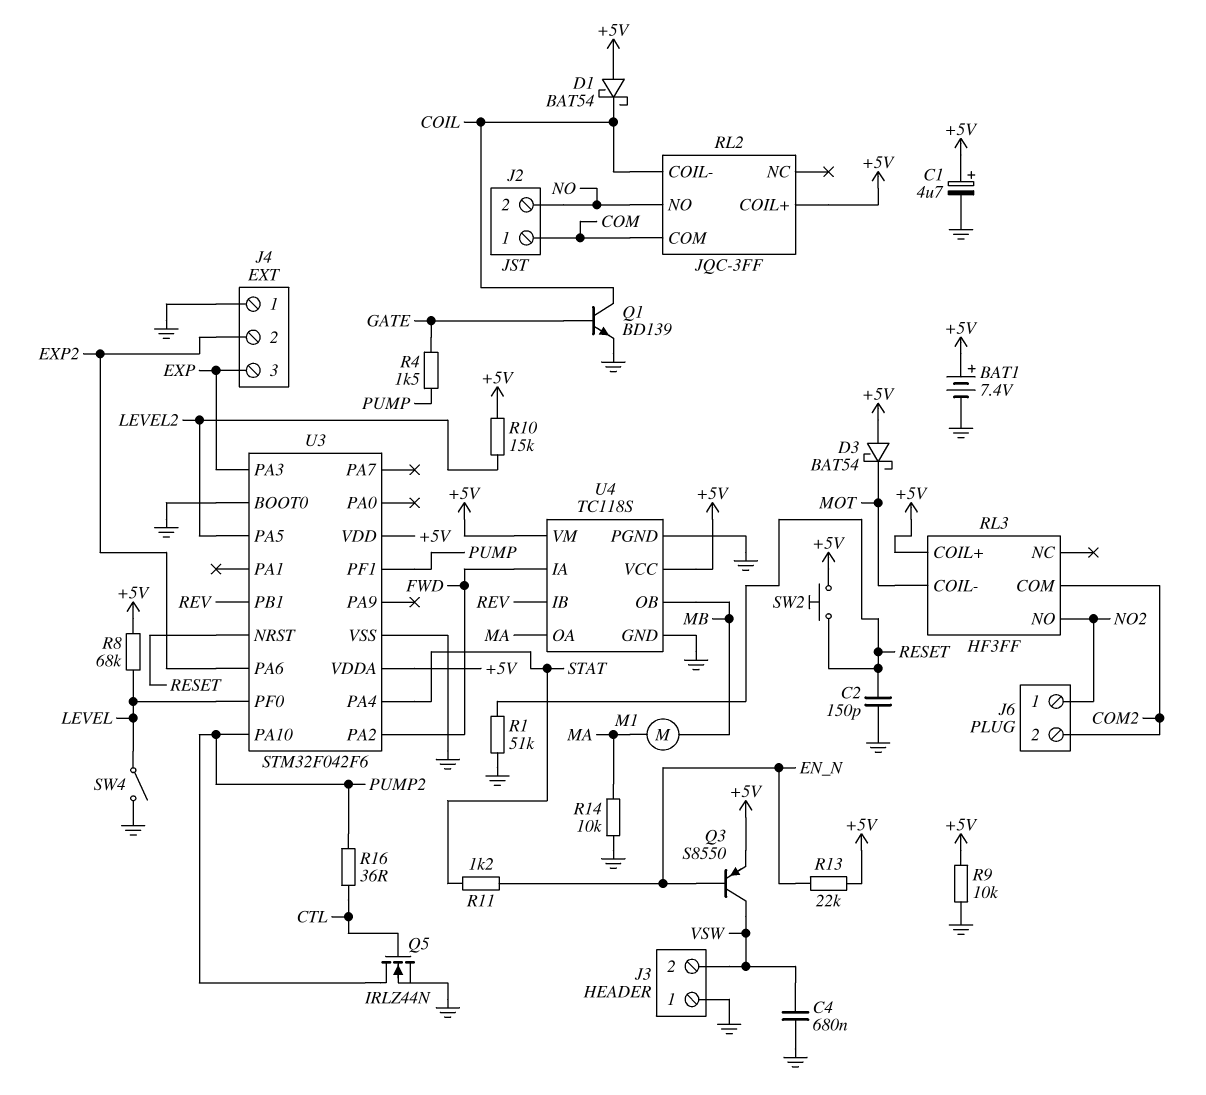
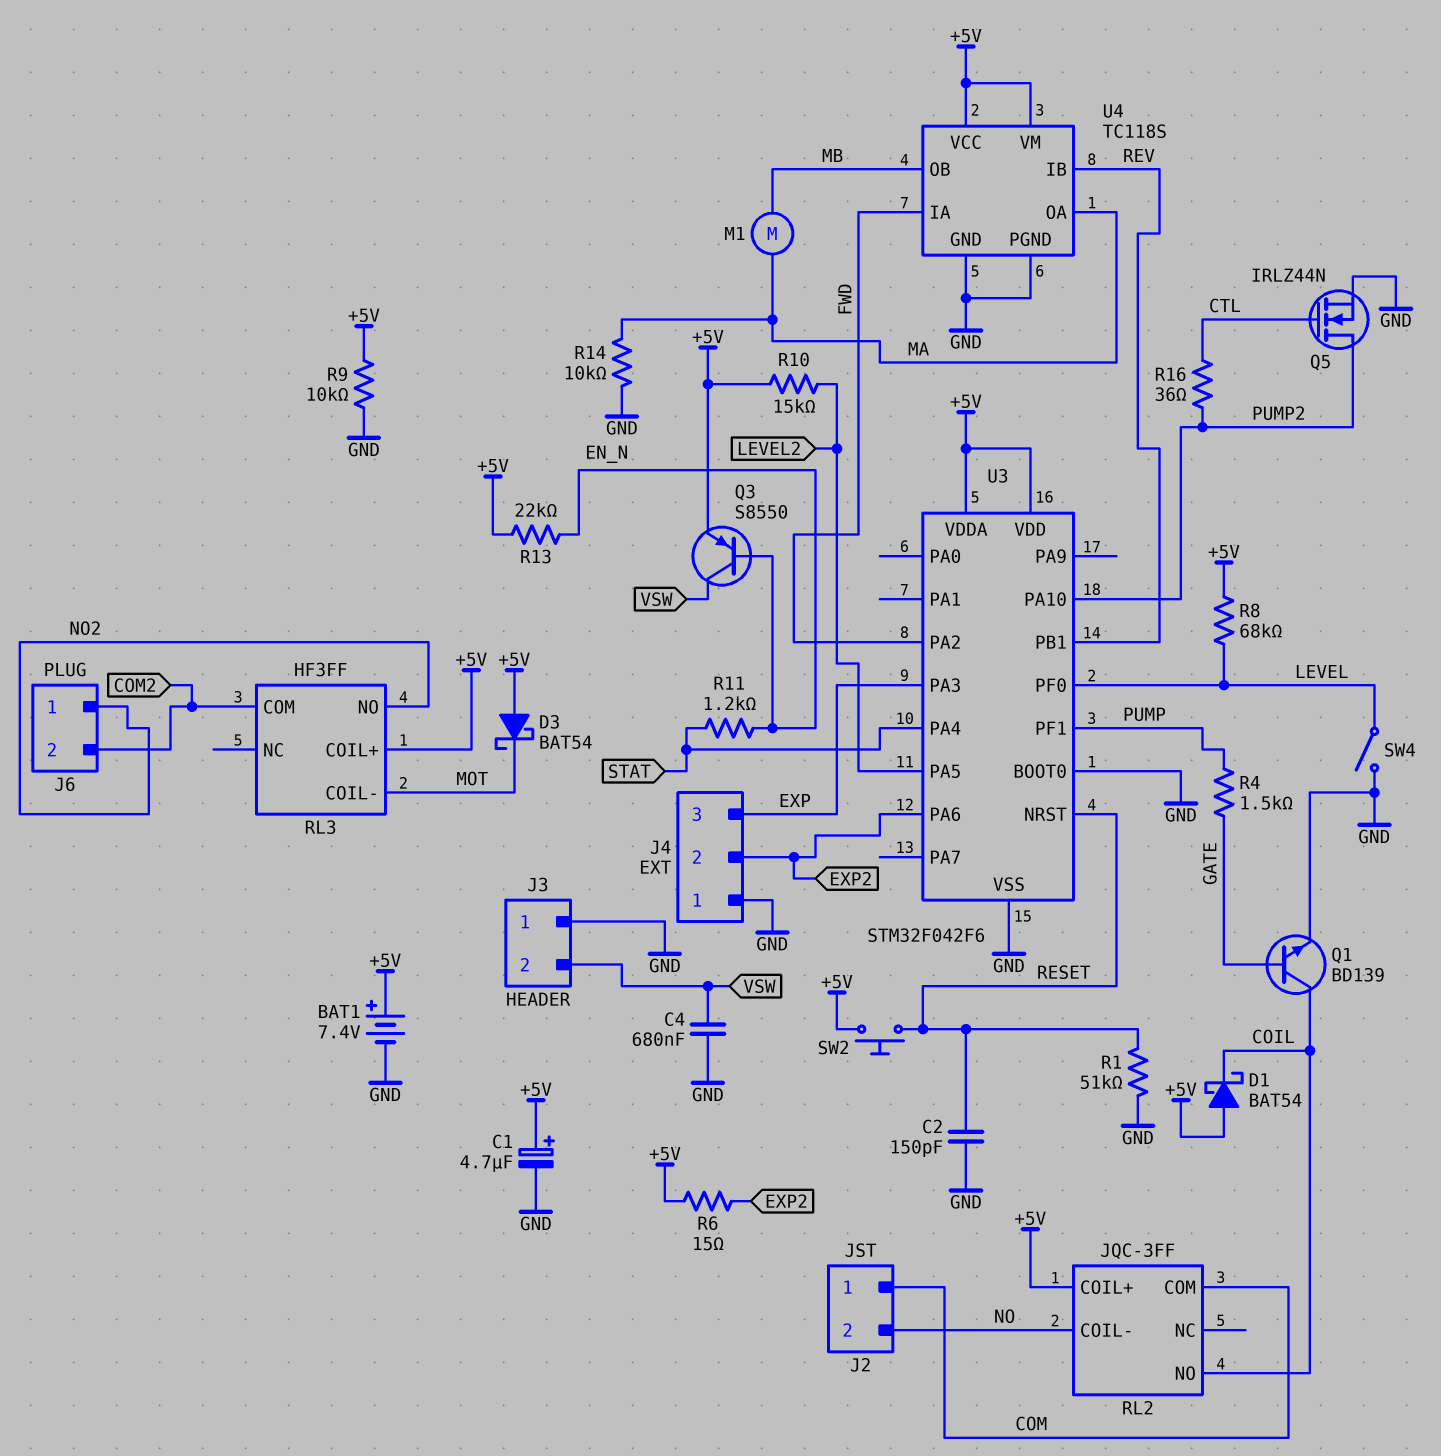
R6: none -> 15 (+5V, EXP2)
RL2 pin COIL-: COIL -> NO
RL2 pin NO: NO -> COIL

